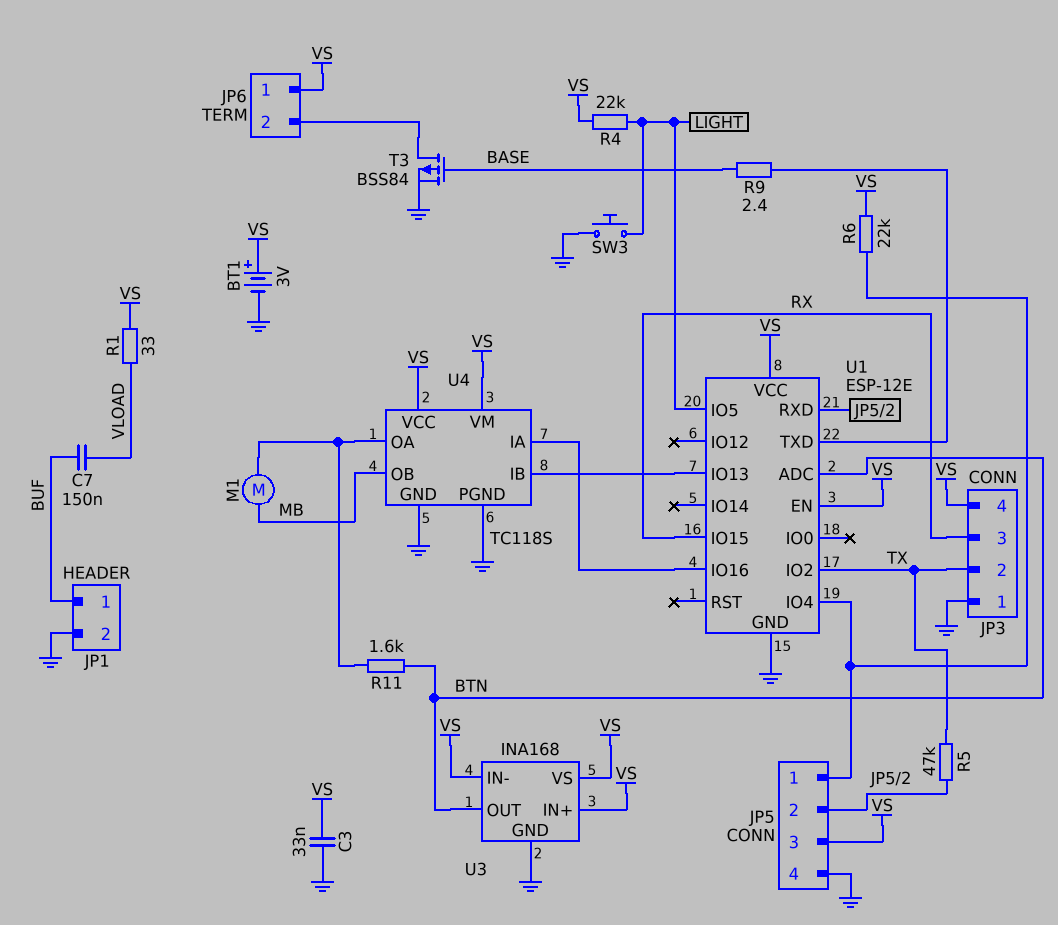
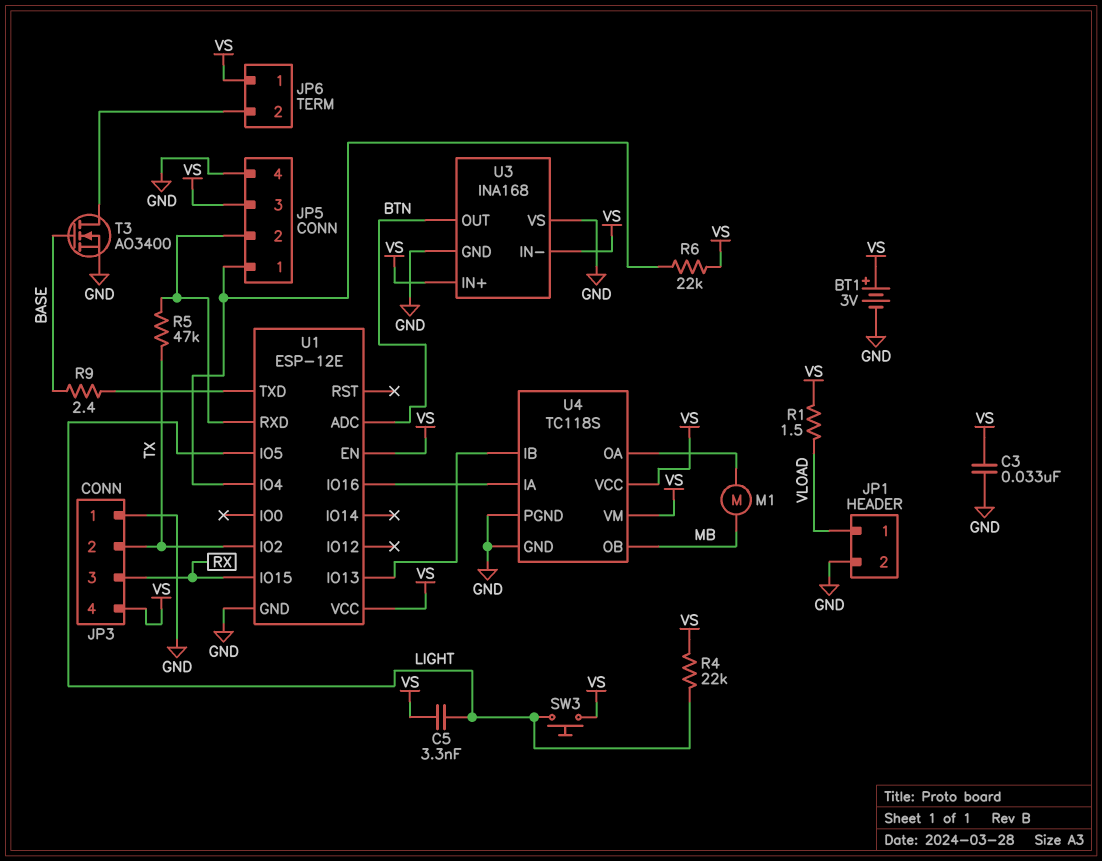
C5: none -> 3.3nF (LIGHT, VS)
C7: 150nF (BUF, VLOAD) -> none
JP1 pin 1: BUF -> VLOAD
R1: 33 (VLOAD, VS) -> 1.5 (VLOAD, VS)
R11: 1.6k (BTN, U4/OA) -> none
SW3: button (GND, LIGHT) -> button (LIGHT, VS)
T3: PMOS BSS84 (G BASE, D JP6/2, S GND) -> NMOS AO3400 (G BASE, D JP6/2, S GND)
U3 pin VS: VS -> GND

